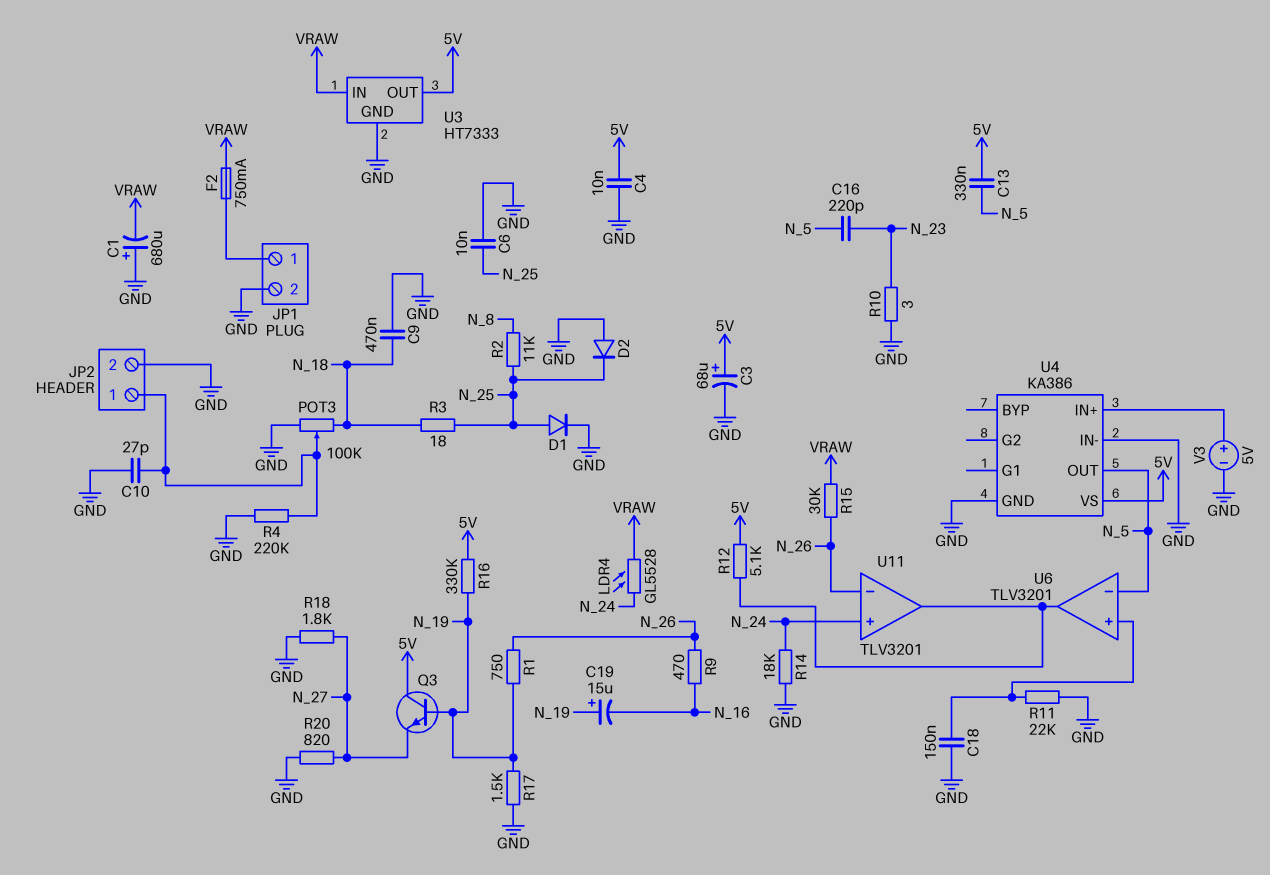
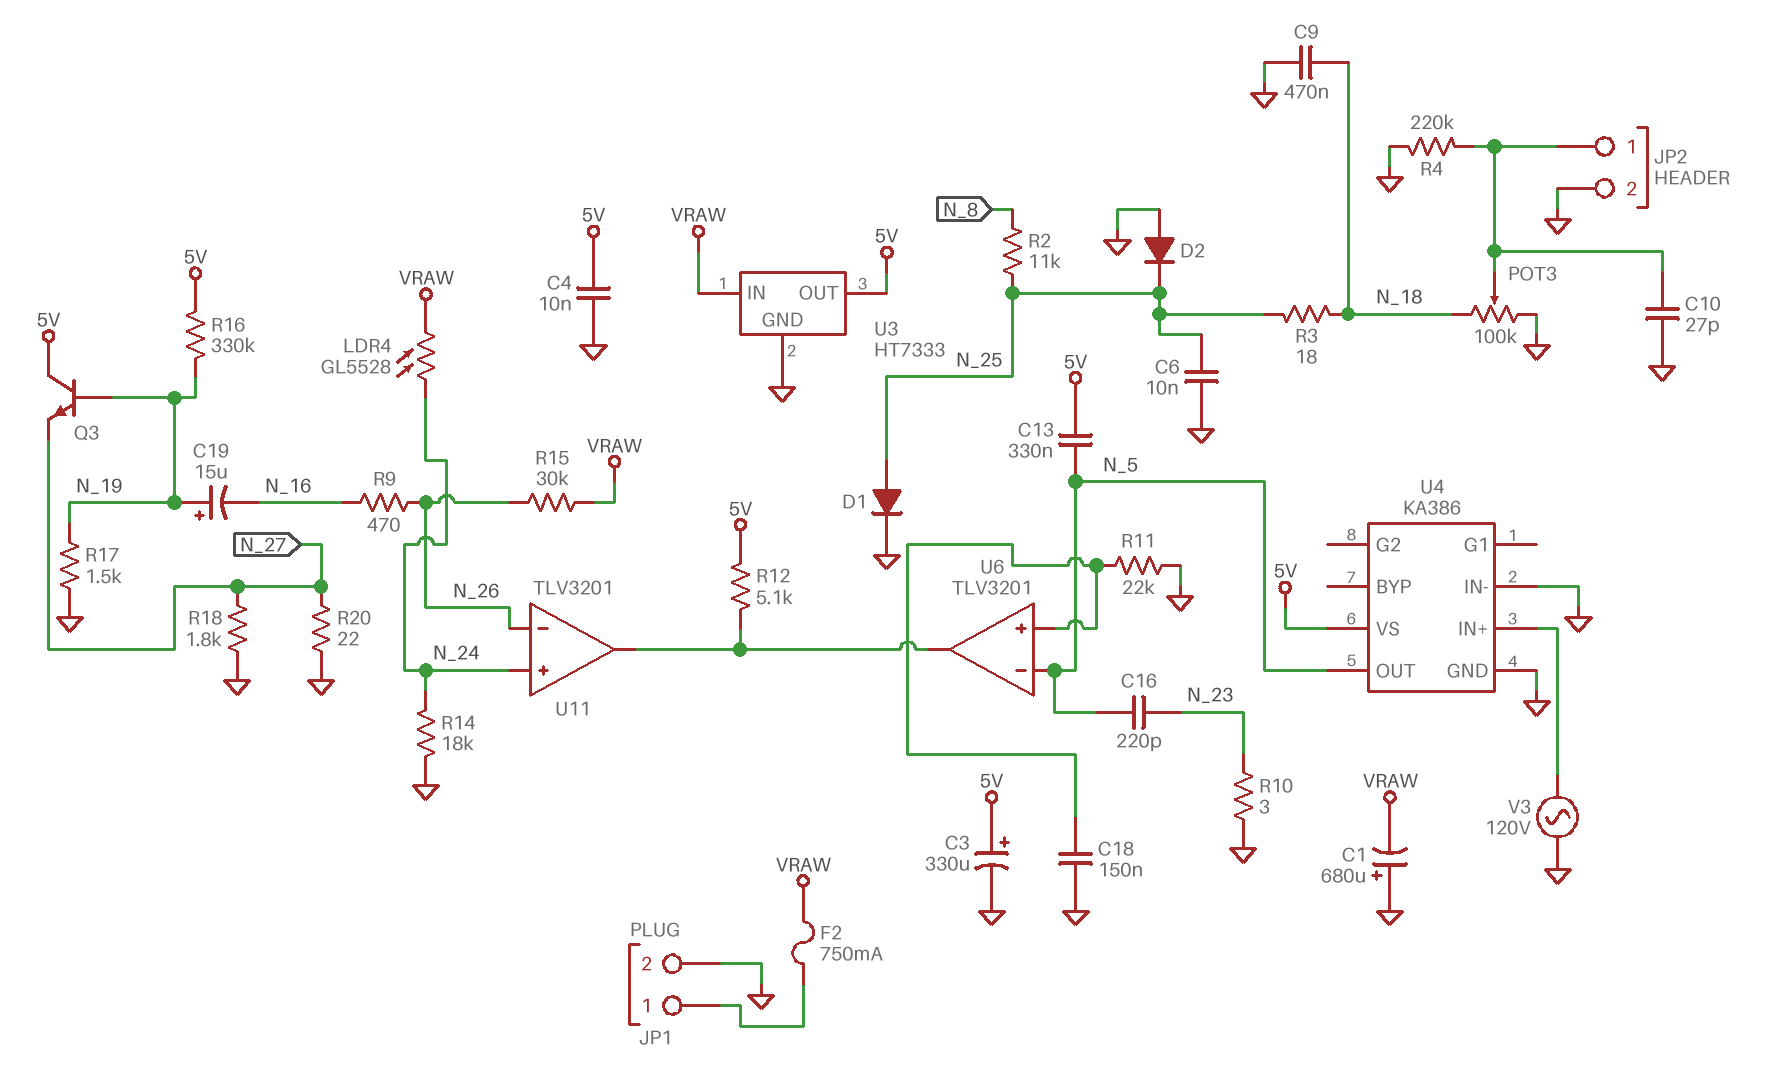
C3: 68uF (plus 5V, minus GND) -> 330uF (plus 5V, minus GND)
R1: 750 (N_19, N_26) -> none
R20: 820 (GND, N_27) -> 22 (GND, N_27)
V3: 5V (plus U4/IN+, minus GND) -> AC 120V (GND, U4/IN+)

